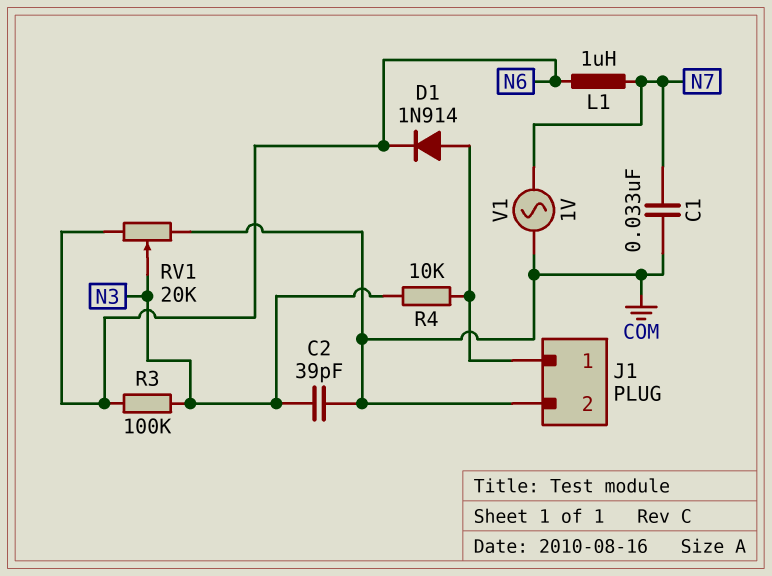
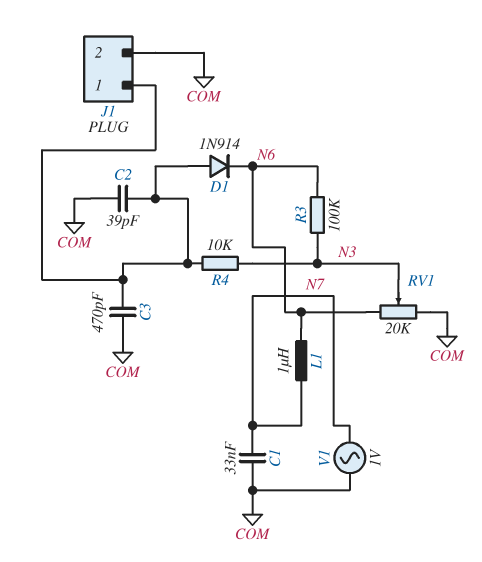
C2: 39pF (COM, N3) -> 39pF (COM, J1/1)
C3: none -> 470pF (COM, J1/1)

